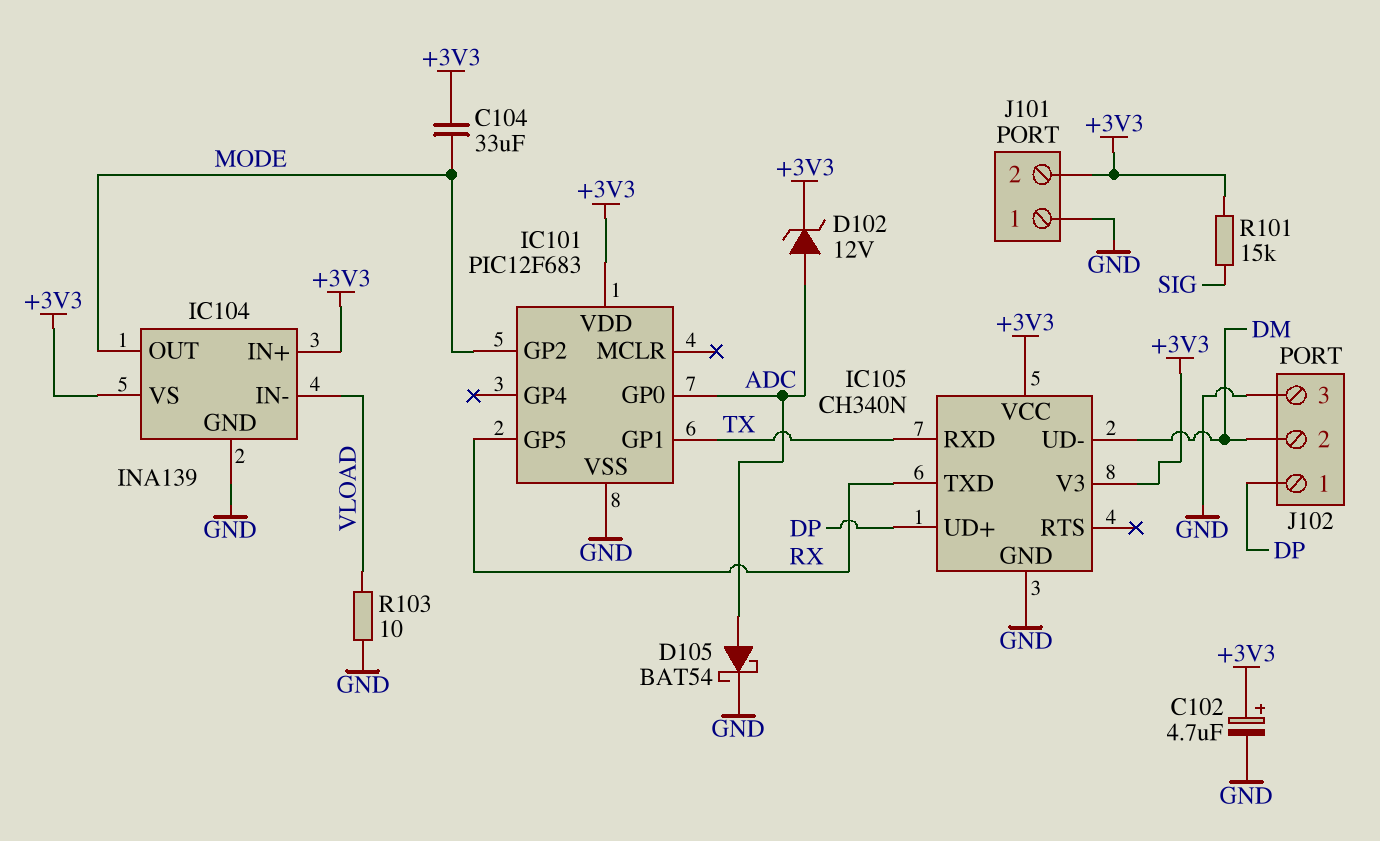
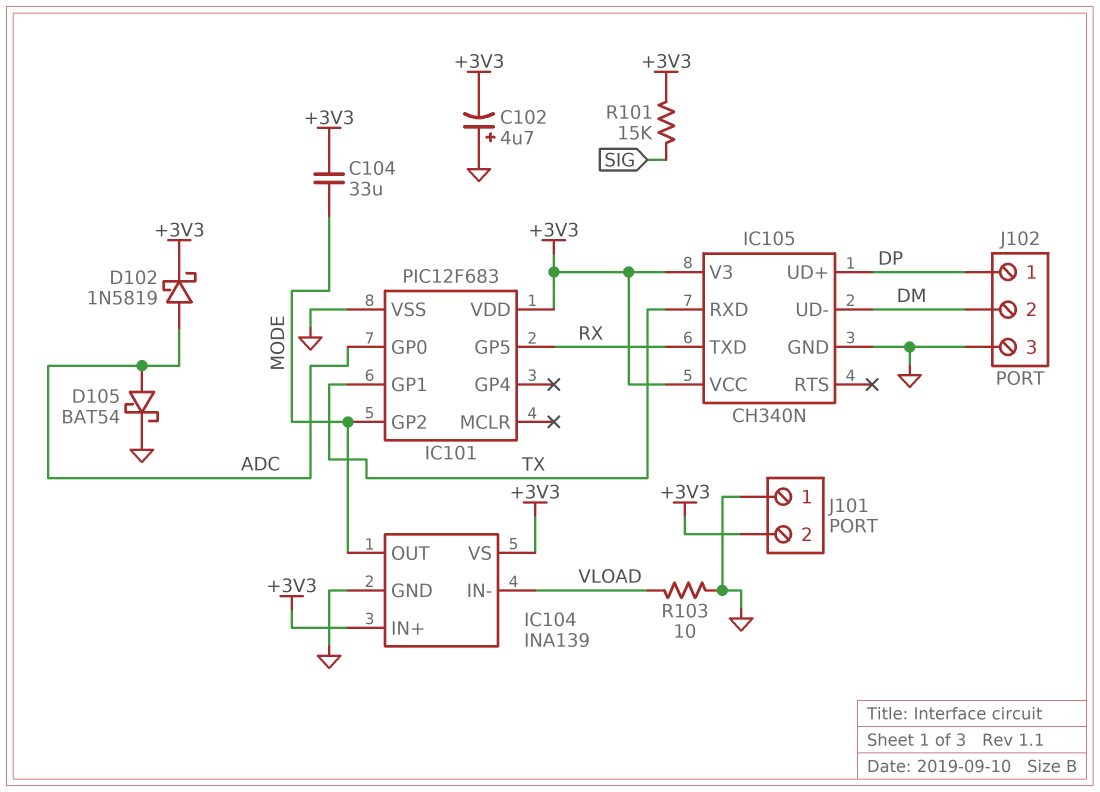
C102: 4.7uF (plus +3V3, minus GND) -> 4.7uF (plus GND, minus +3V3)
D102: zener 12V (A ADC, K +3V3) -> schottky 1N5819 (A ADC, K +3V3)

